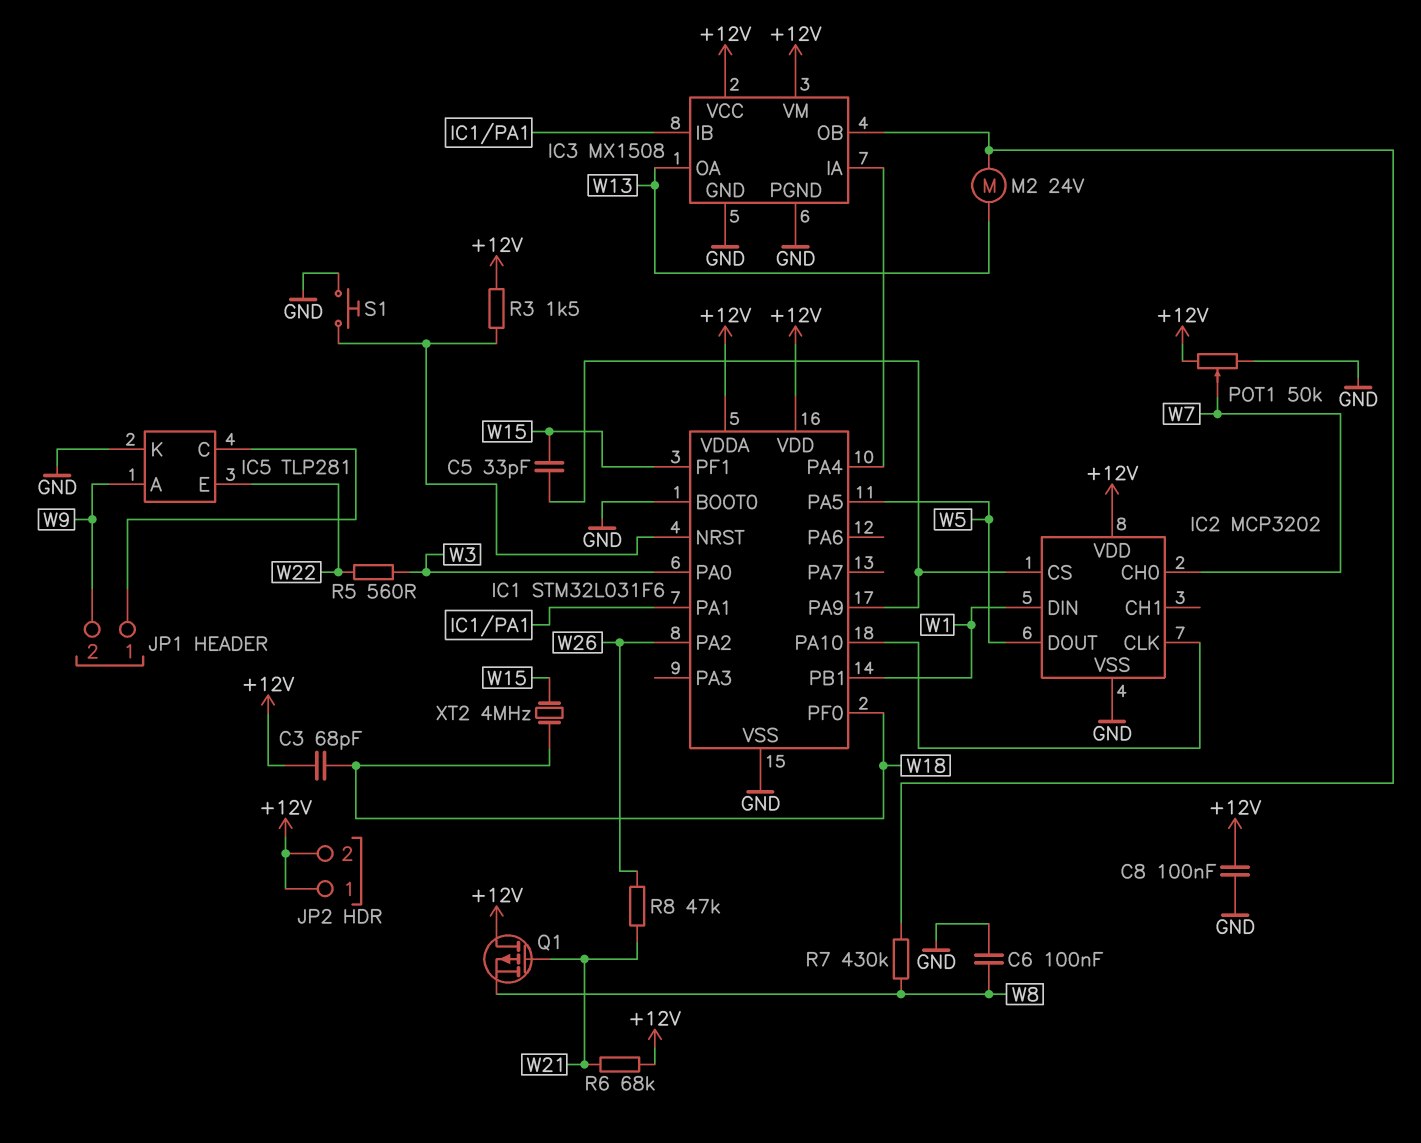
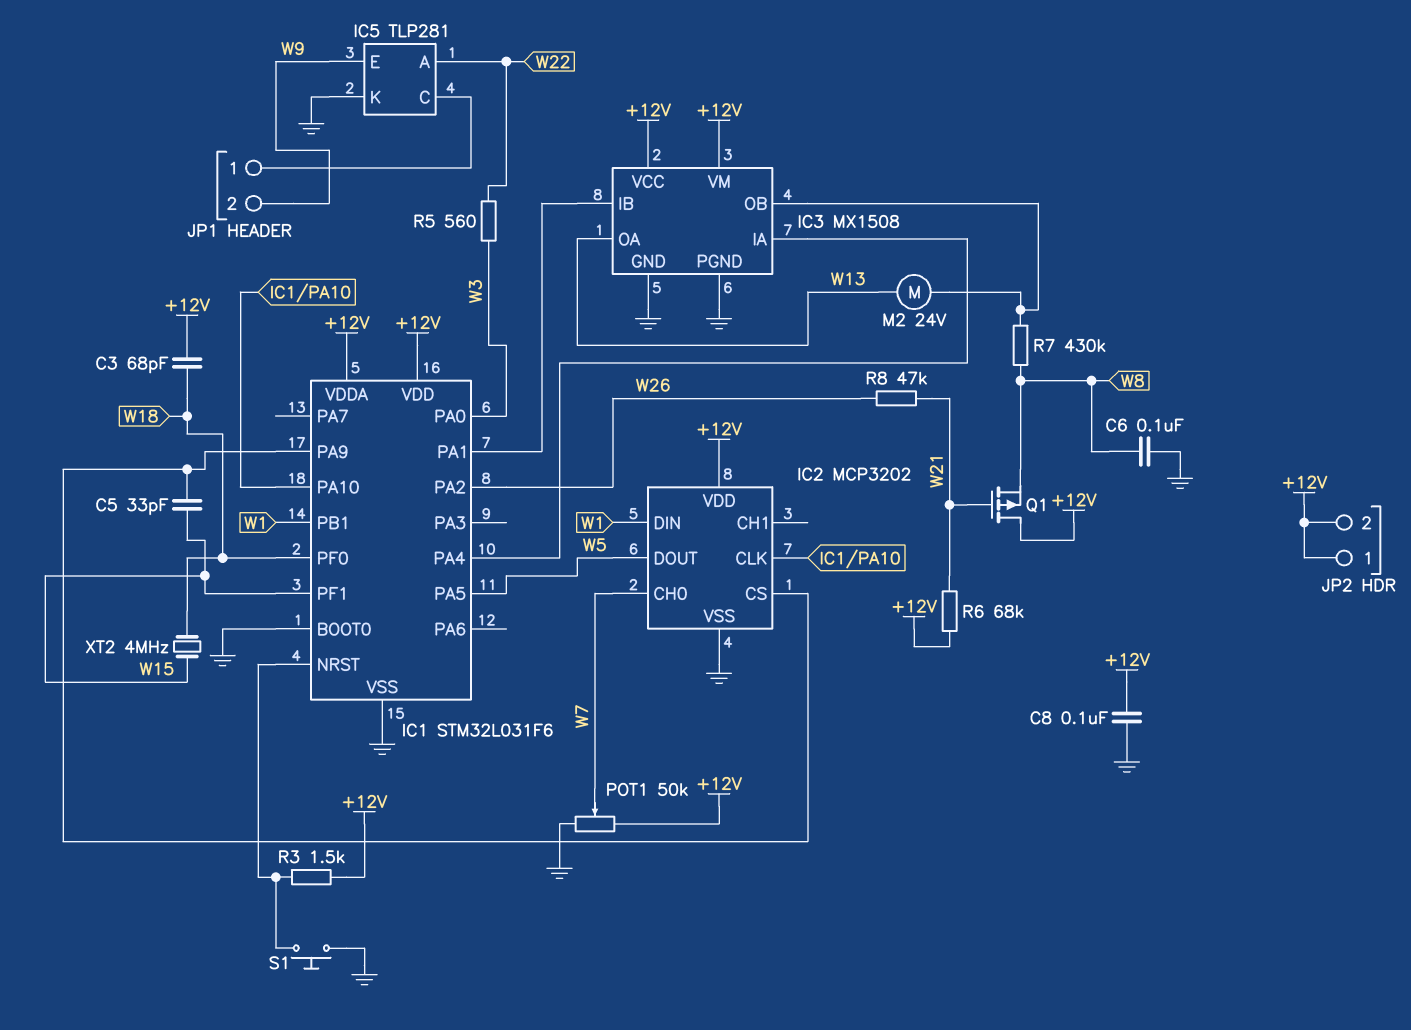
IC5 pin A: W9 -> W22
IC5 pin E: W22 -> W9

